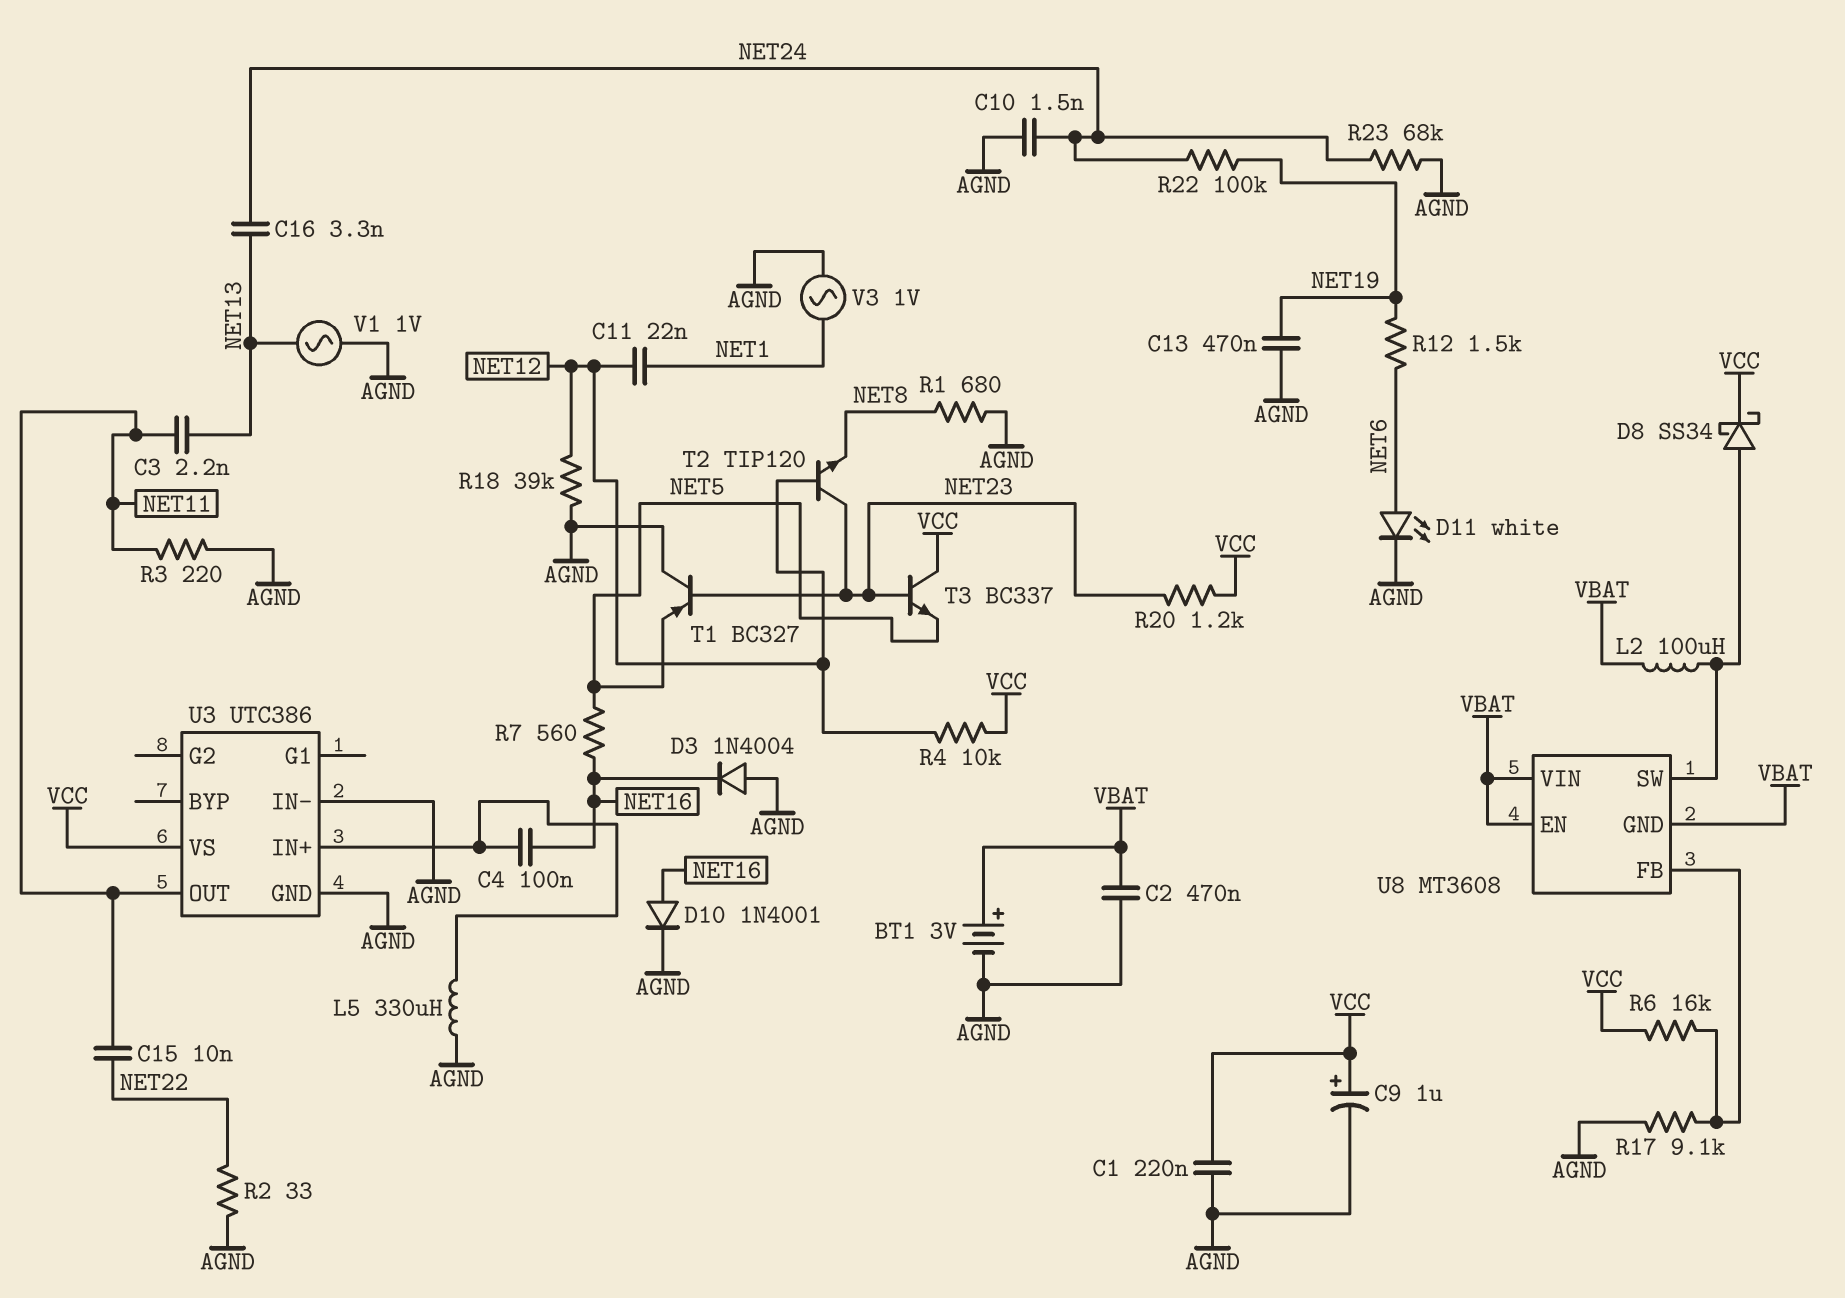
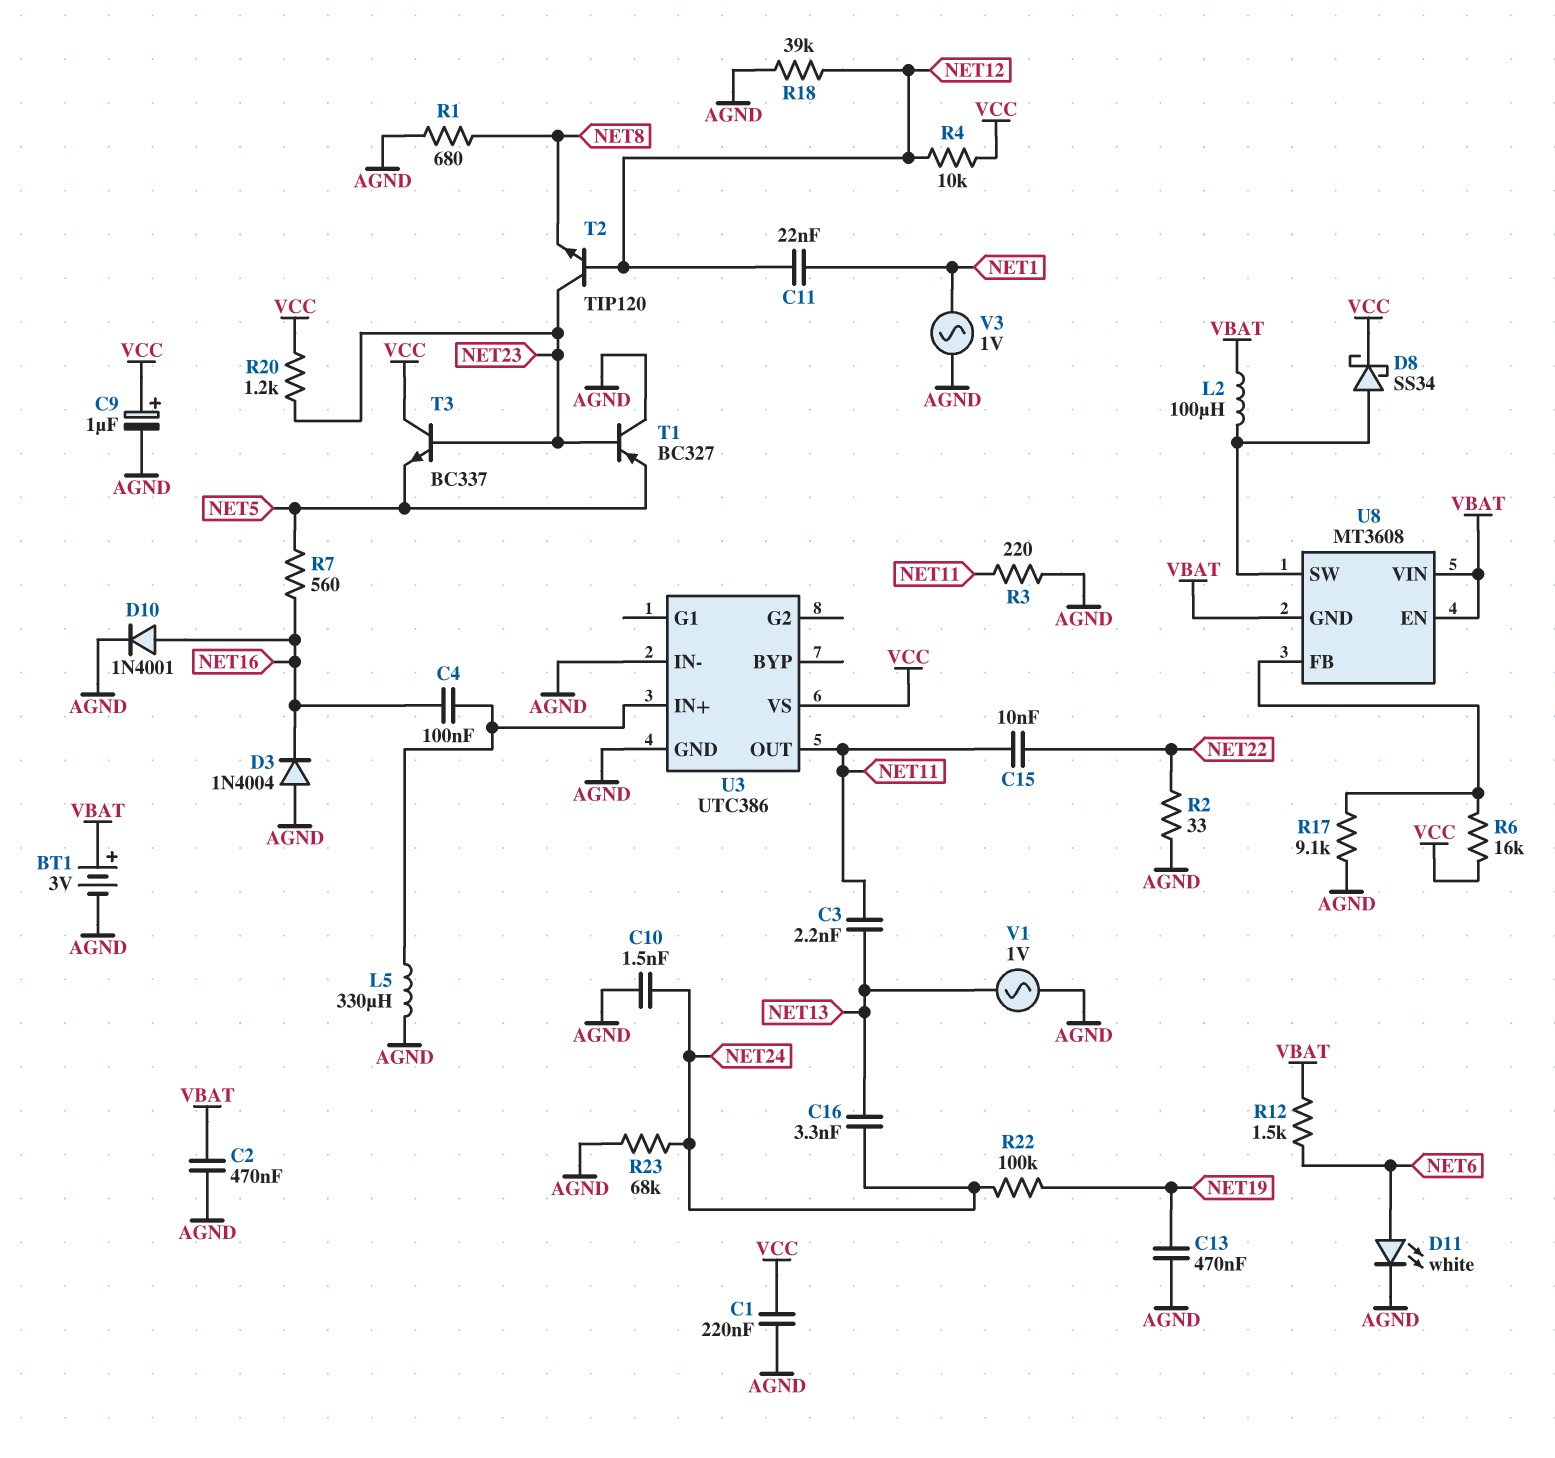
R12: 1.5k (NET6, NET19) -> 1.5k (NET6, VBAT)

